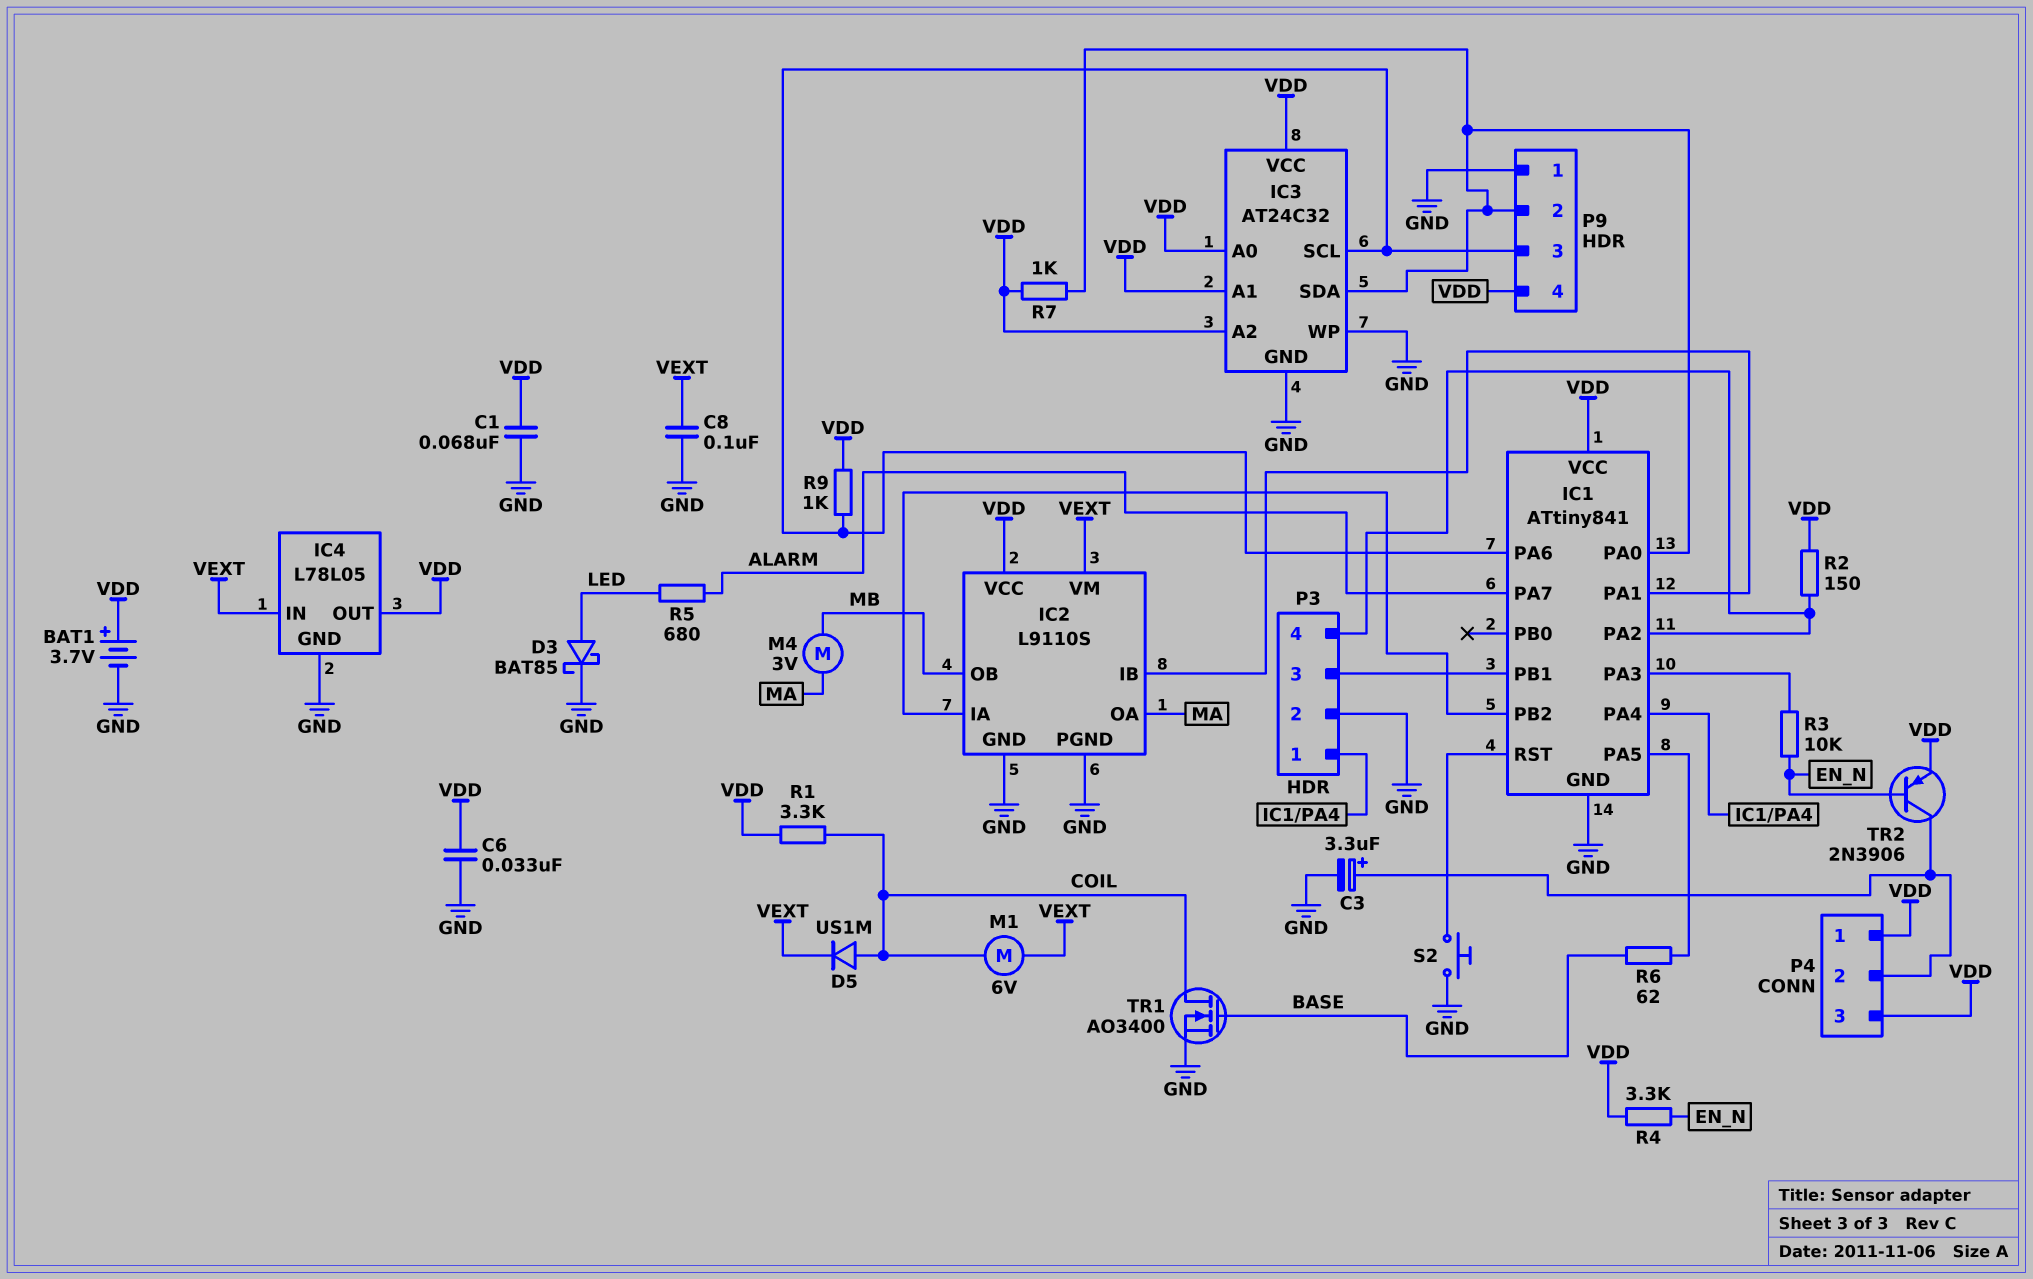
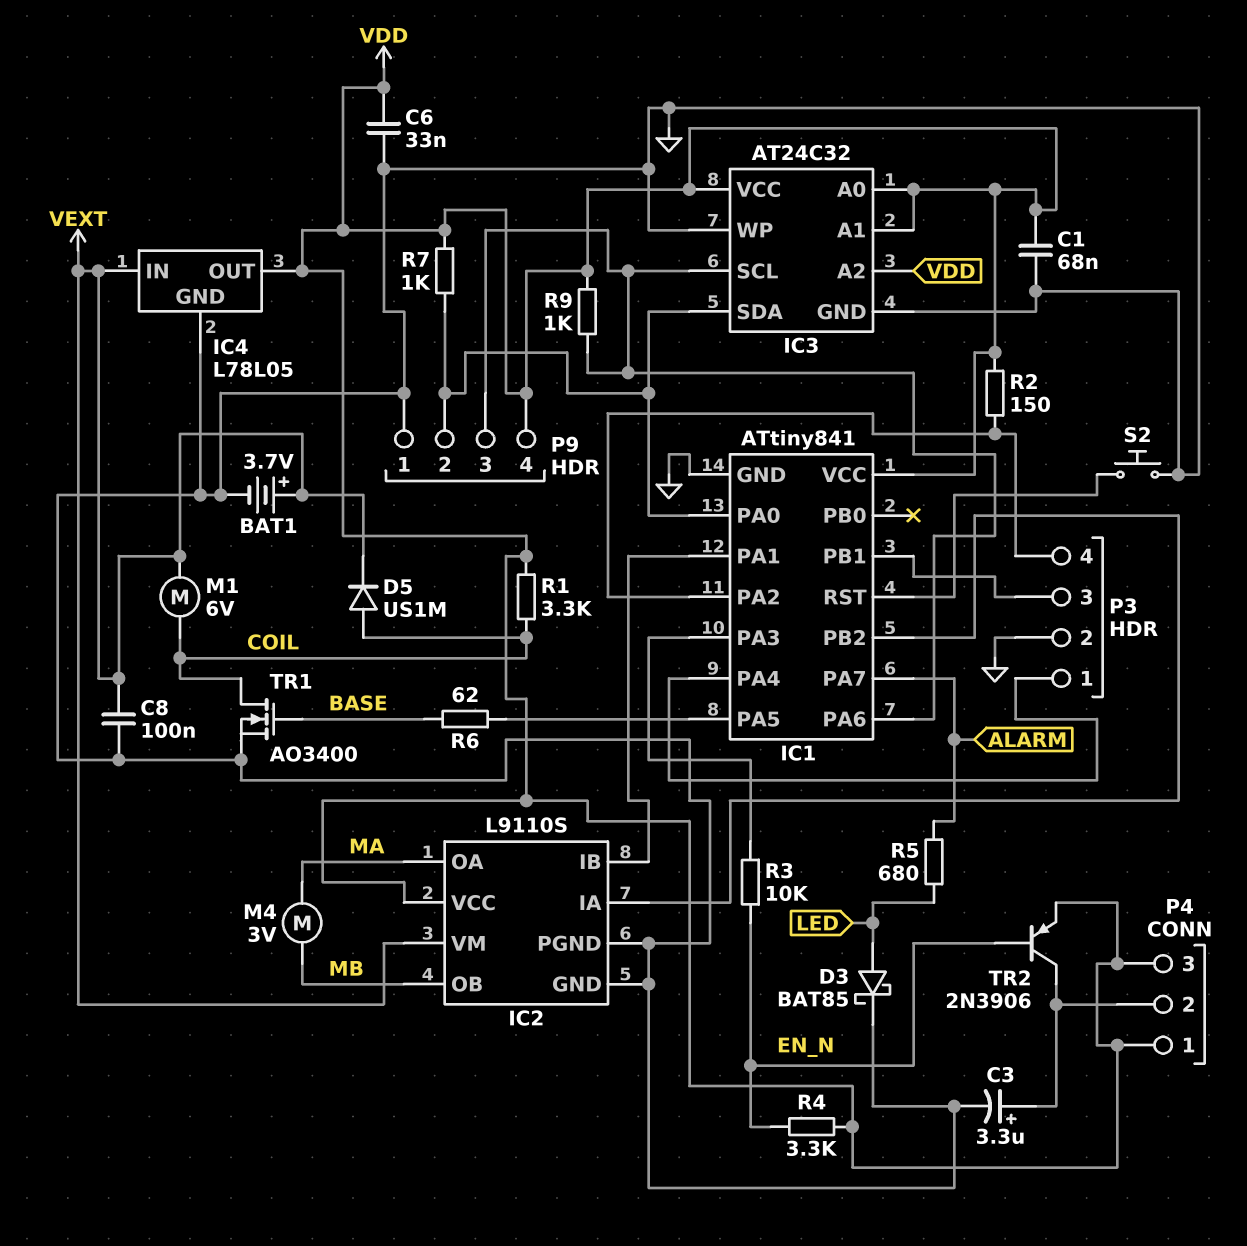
BAT1: 3.7V (plus VDD, minus GND) -> 3.7V (plus VEXT, minus GND)

